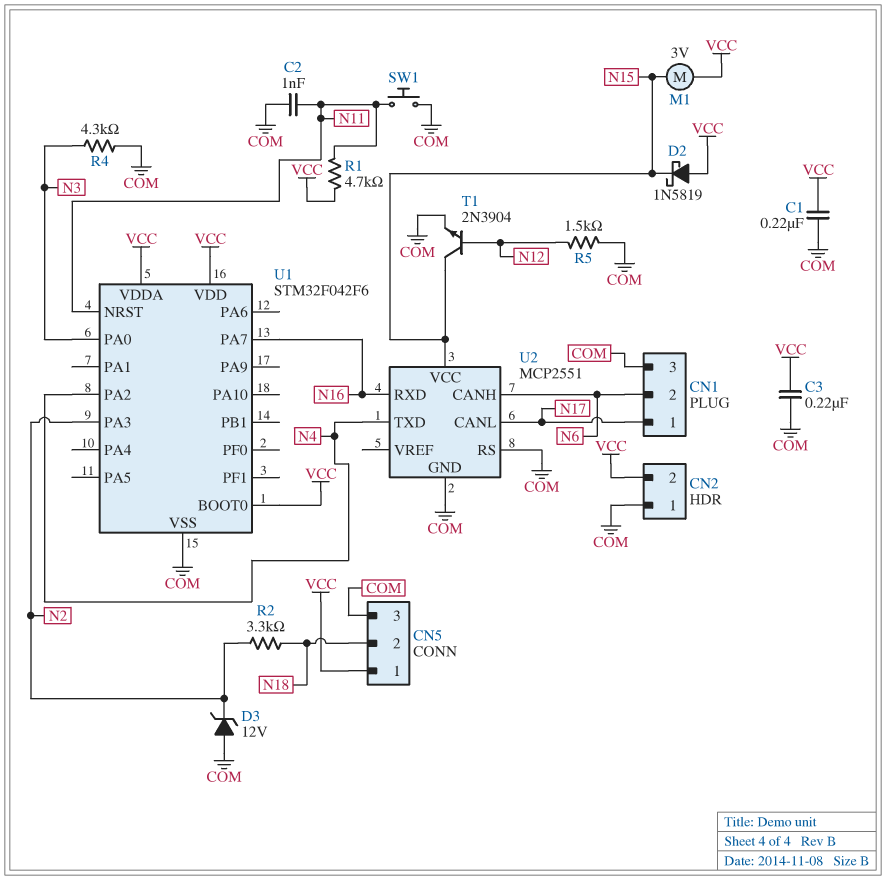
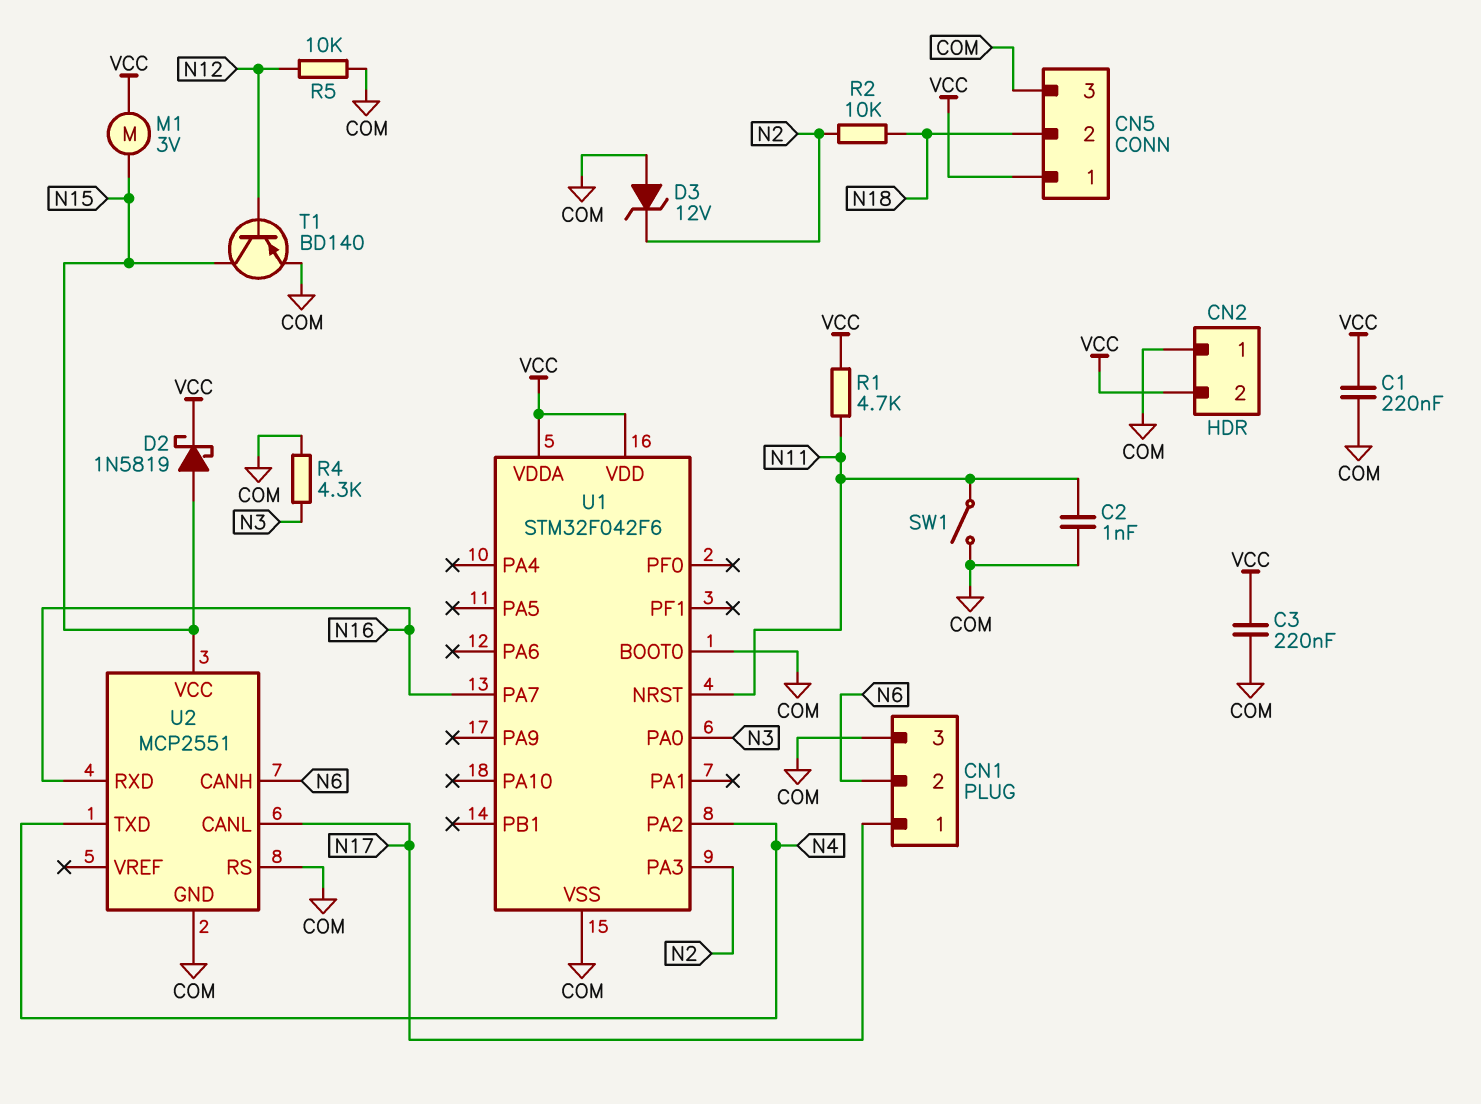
D2: schottky 1N5819 (A VCC, K N15) -> schottky 1N5819 (A N15, K VCC)
R2: 3.3k (N2, N18) -> 10k (N2, N18)
R5: 1.5k (COM, N12) -> 10k (COM, N12)
SW1: button (COM, N11) -> switch (COM, N11)
T1: NPN 2N3904 (B N12, C N15, E COM) -> PNP BD140 (B N12, C N15, E COM)
U1 pin BOOT0: VCC -> COM

